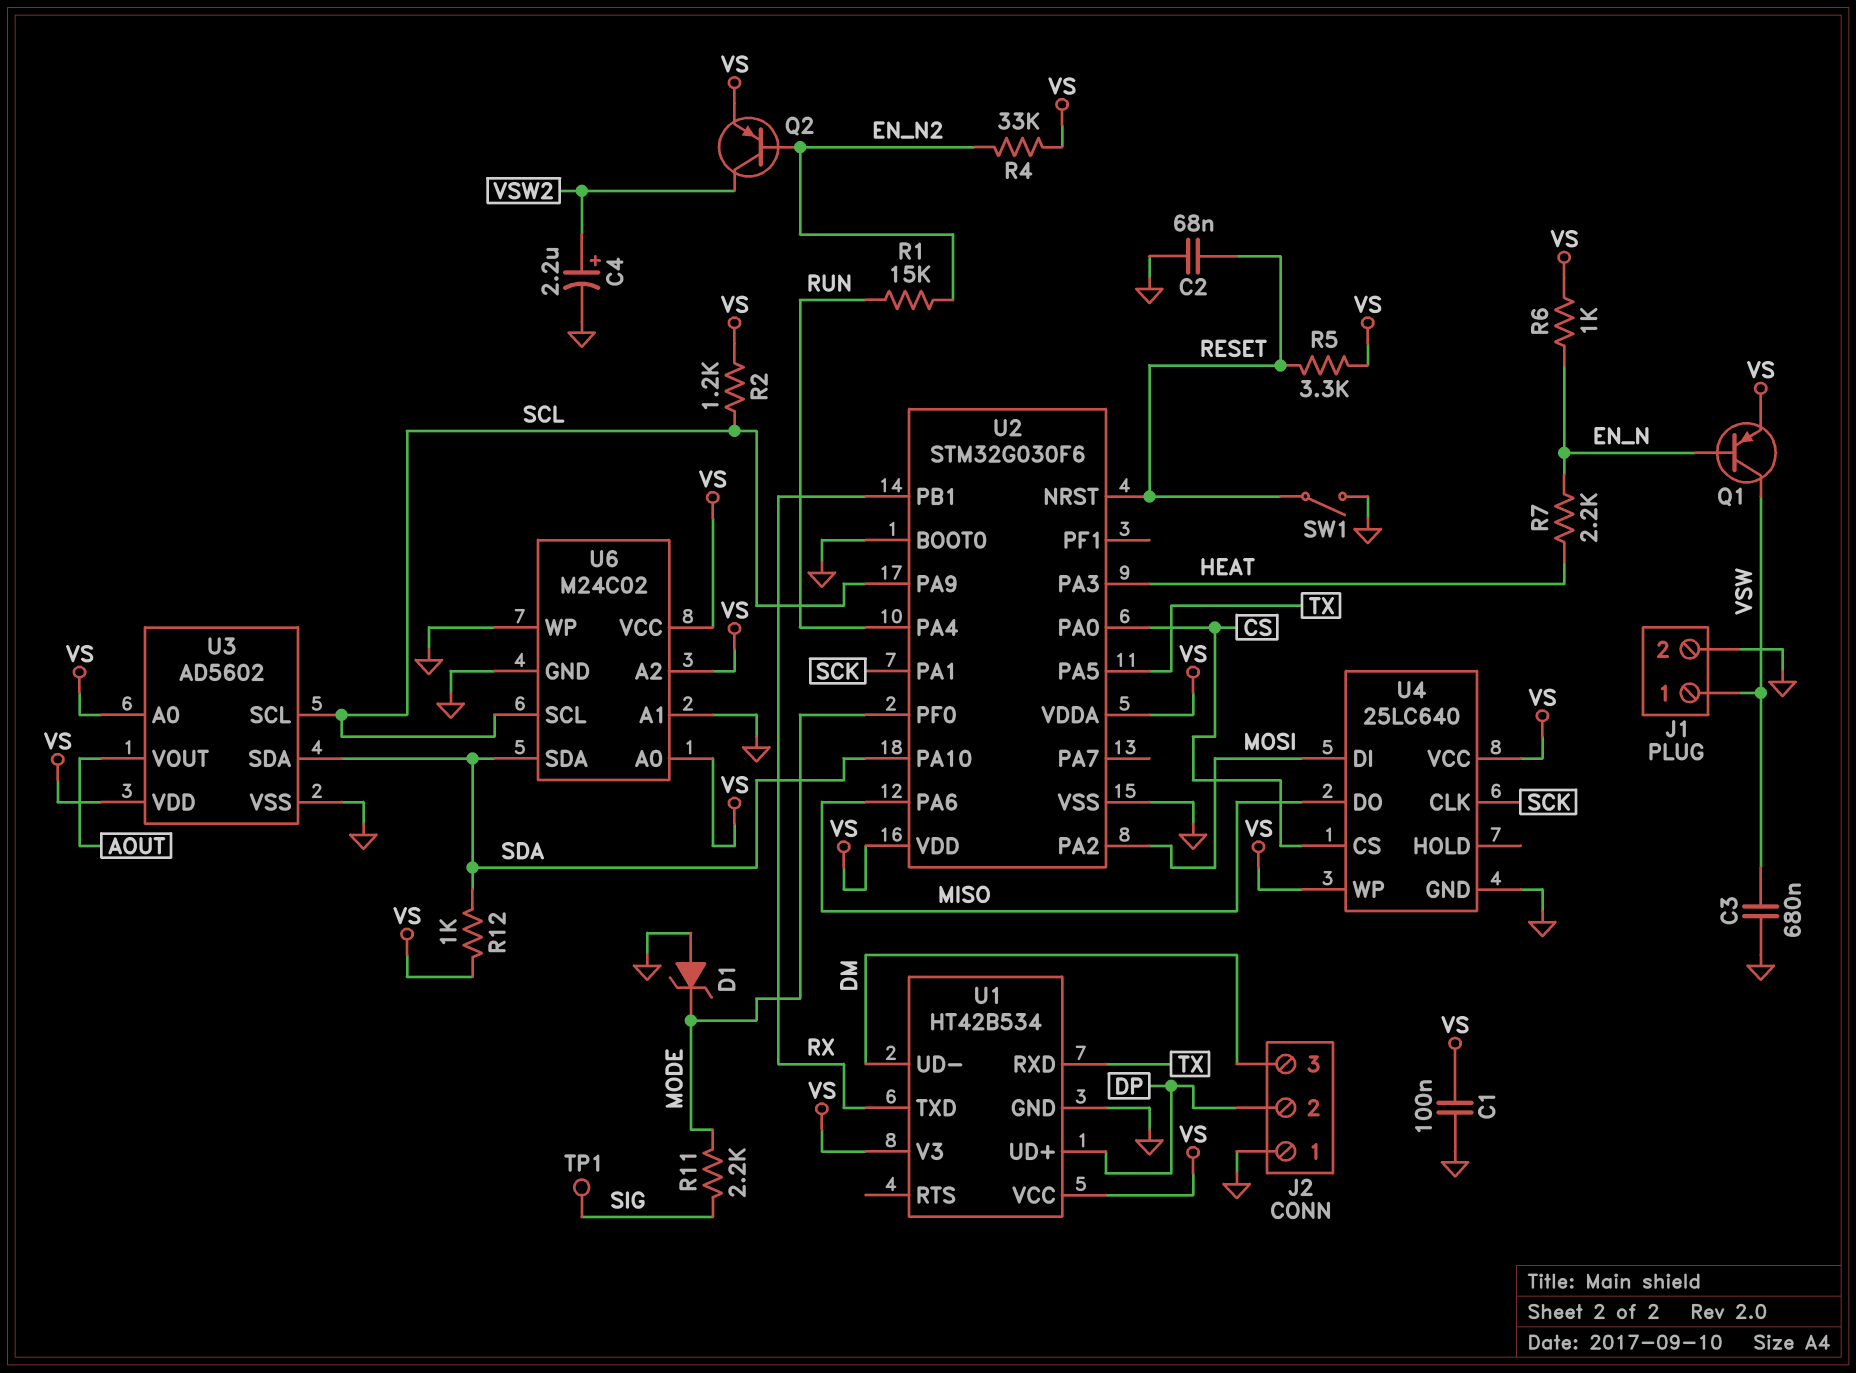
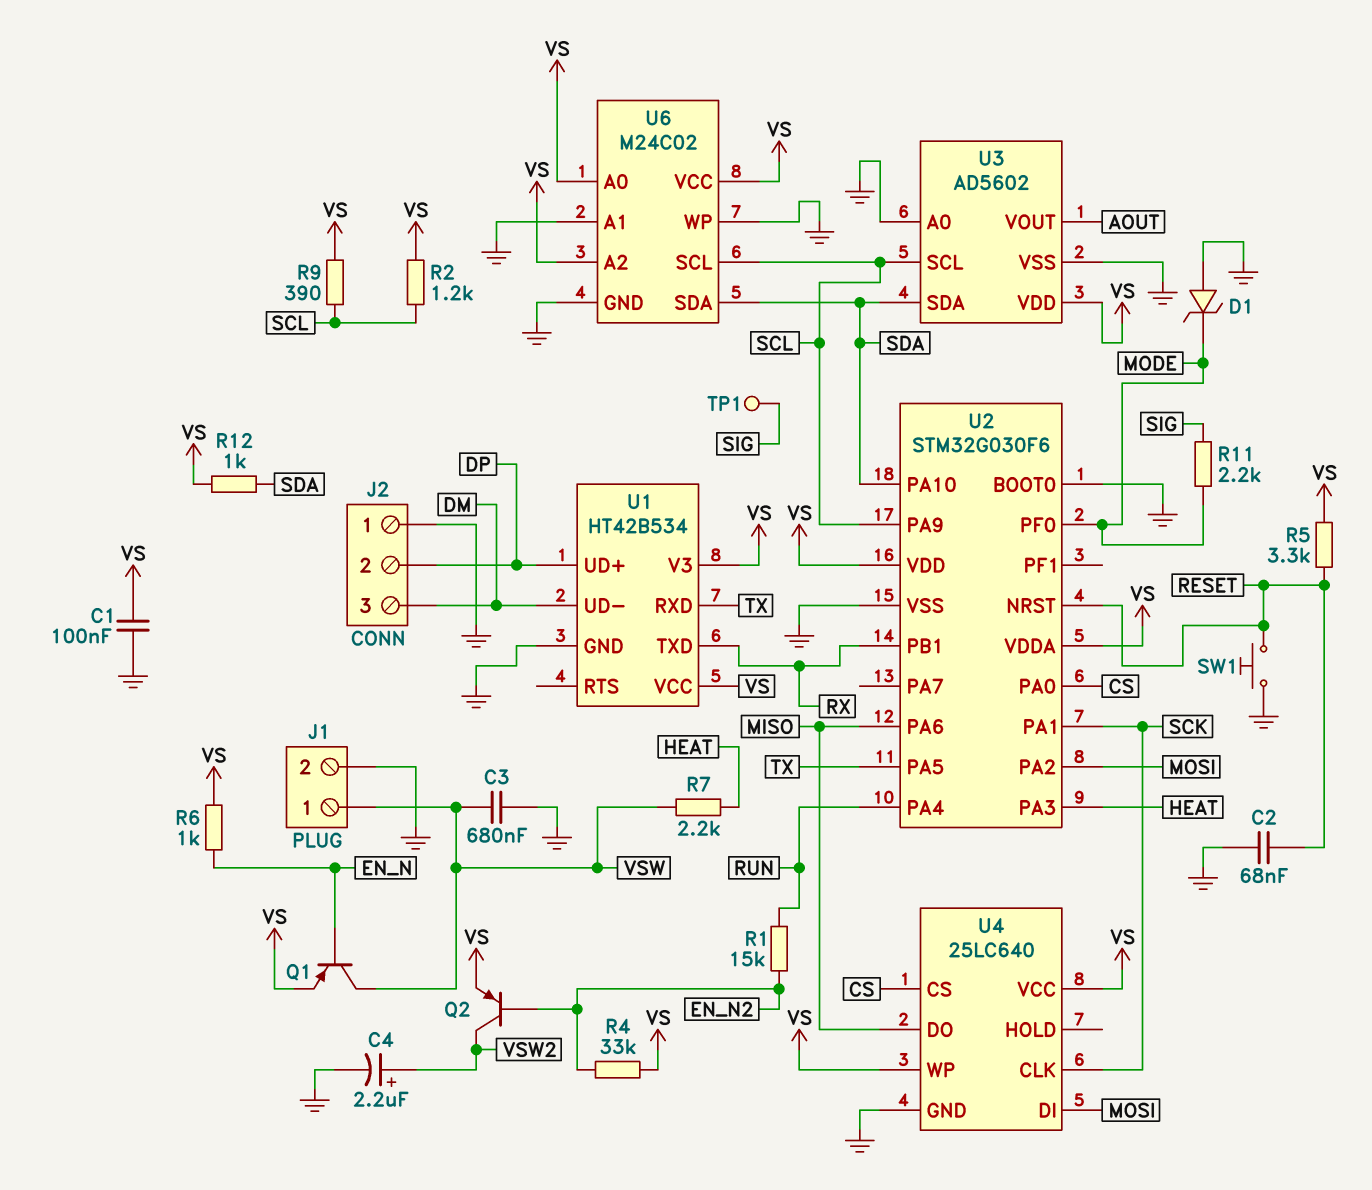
R7: 2.2k (EN_N, HEAT) -> 2.2k (HEAT, VSW)
R9: none -> 390 (SCL, VS)
SW1: switch (GND, RESET) -> button (GND, RESET)
U3 pin A0: VS -> GND

